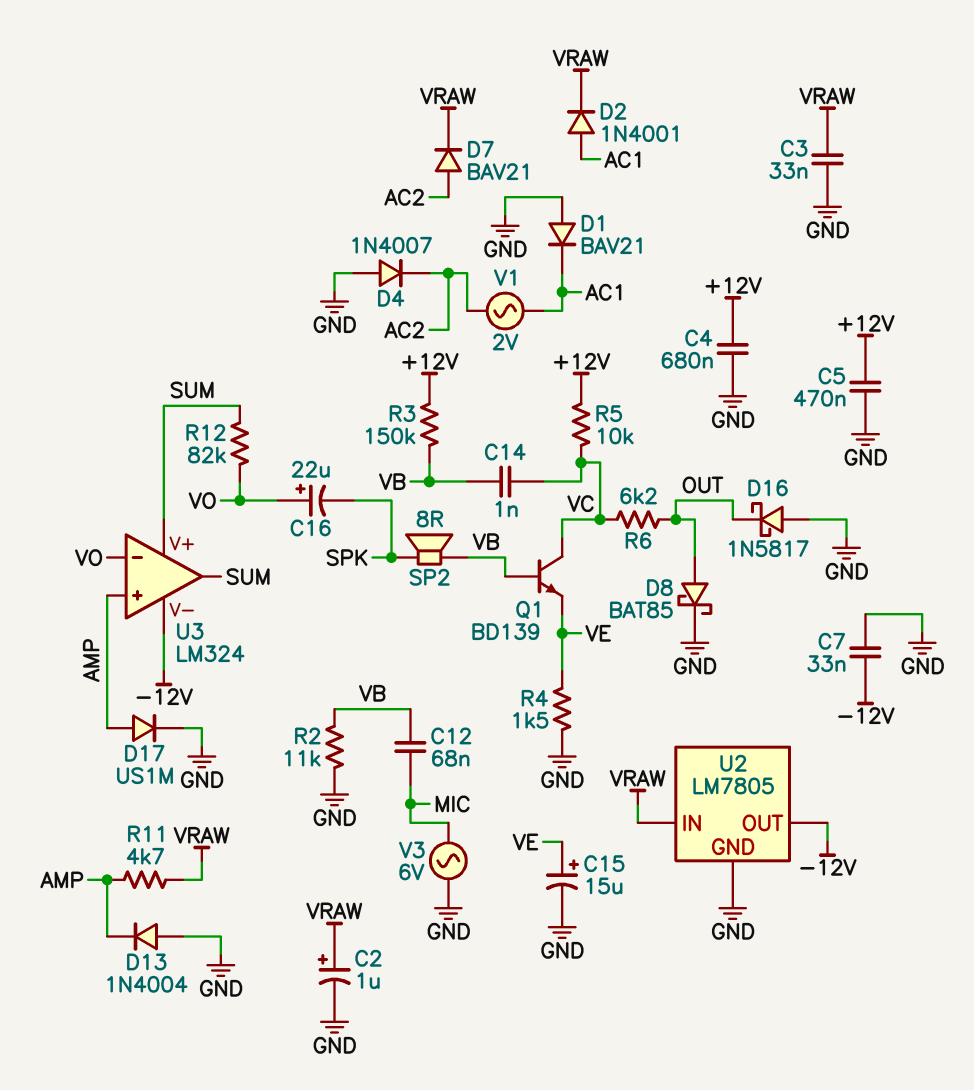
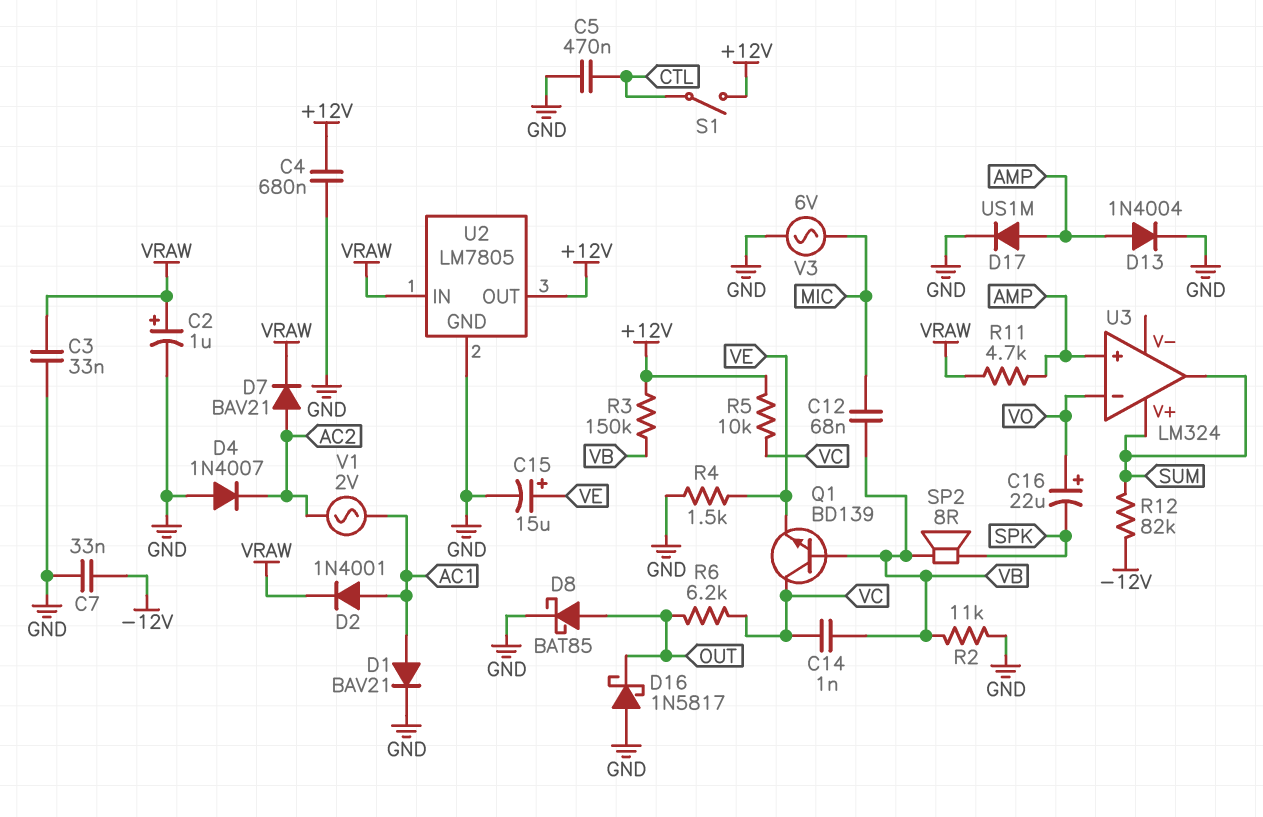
C5: 470nF (+12V, GND) -> 470nF (CTL, GND)
D1: diode BAV21 (A GND, K AC1) -> diode BAV21 (A AC1, K GND)
D13: diode 1N4004 (A GND, K AMP) -> diode 1N4004 (A AMP, K GND)
R12: 82k (SUM, VO) -> 82k (-12V, SUM)
S1: none -> switch (+12V, CTL)
U2 pin OUT: -12V -> +12V
U3 pin V-: -12V -> none

